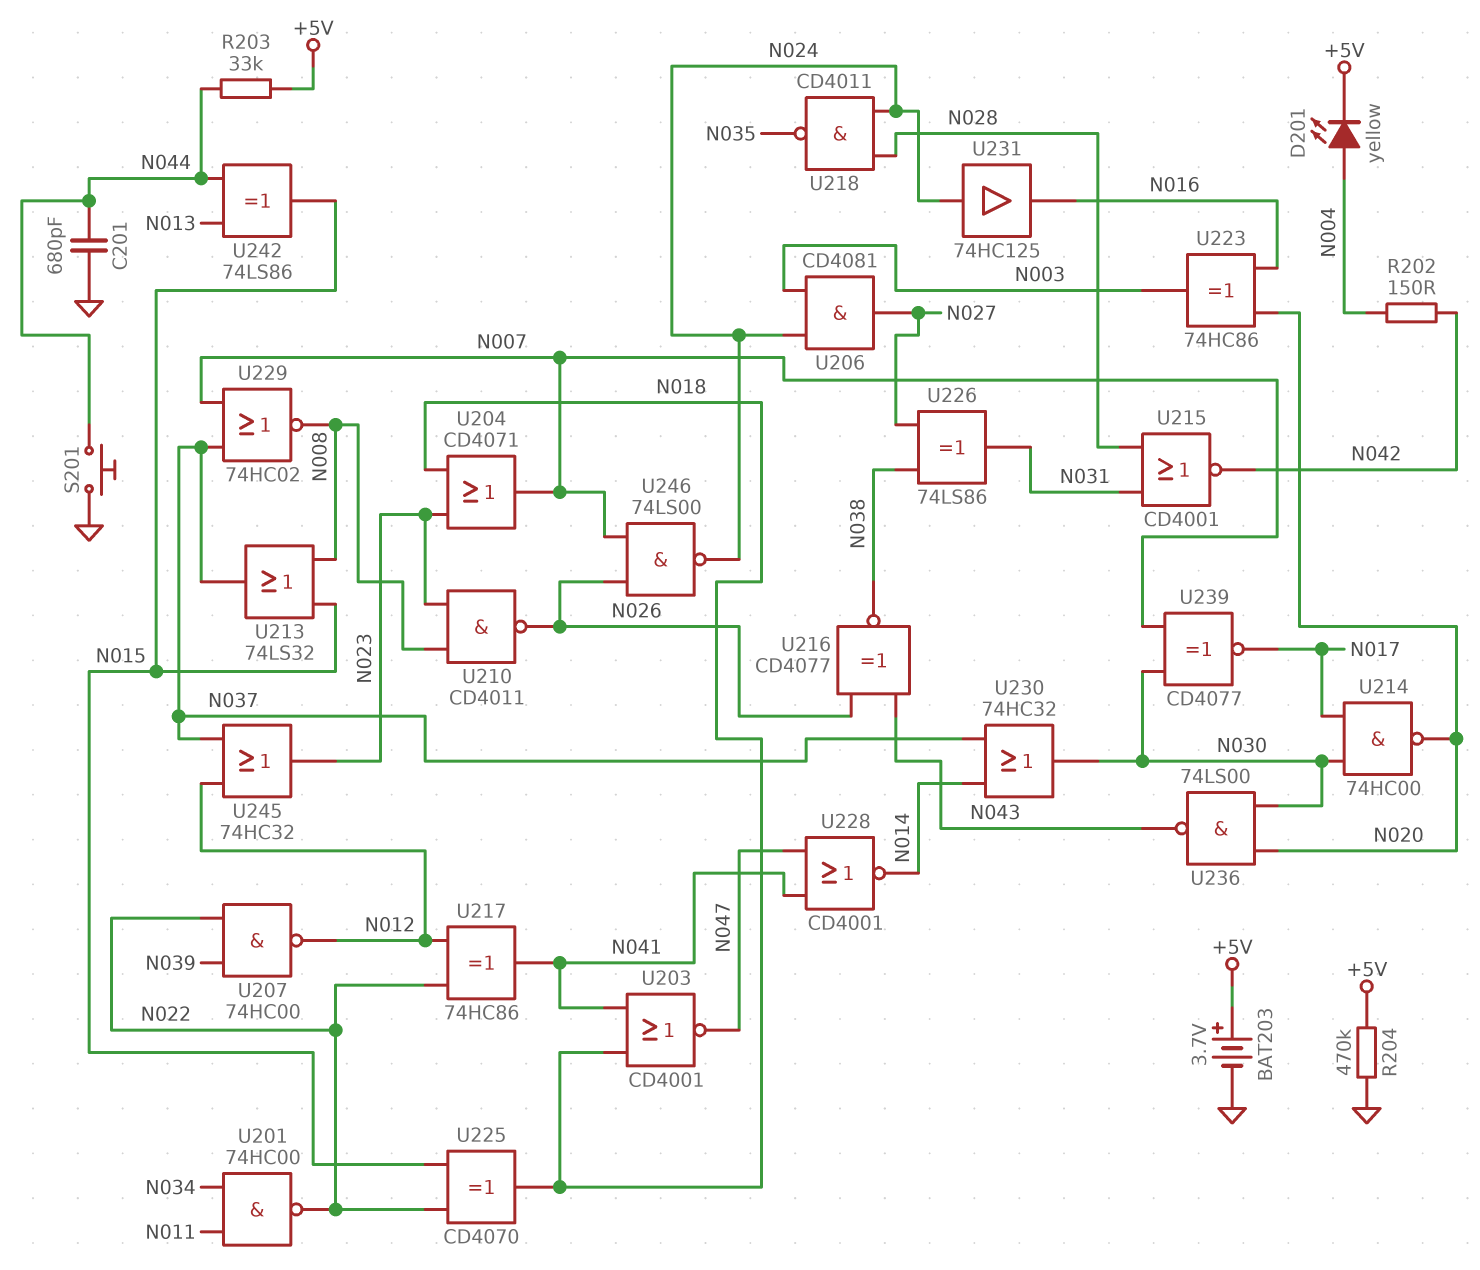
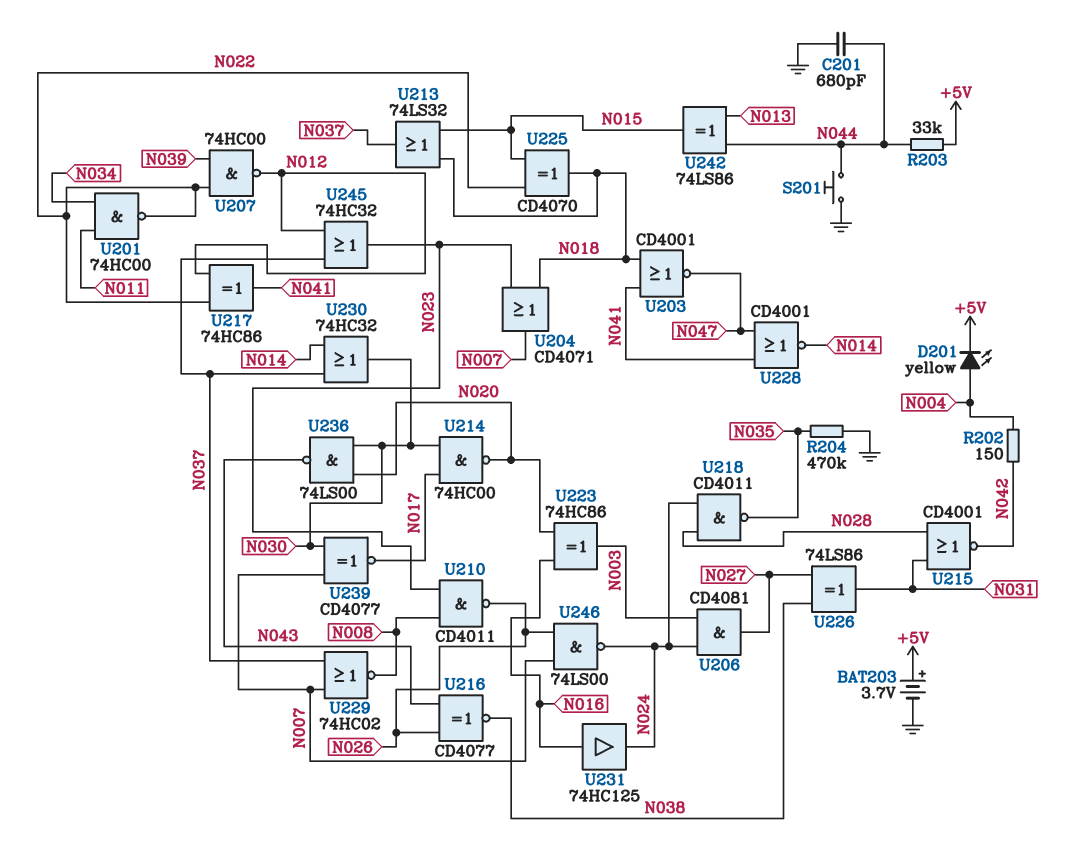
R204: 470k (+5V, GND) -> 470k (GND, N035)
U213: OR 74LS32 (in N008, in N015, out N037) -> OR 74LS32 (in N015, in N018, out N037)
U231: buffer 74HC125 (in N024, out N016) -> buffer 74HC125 (in N016, out N024)

